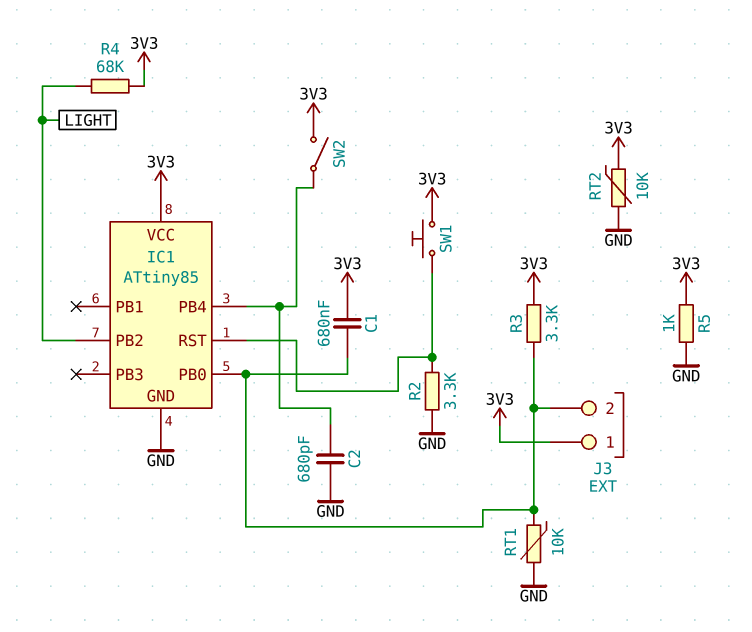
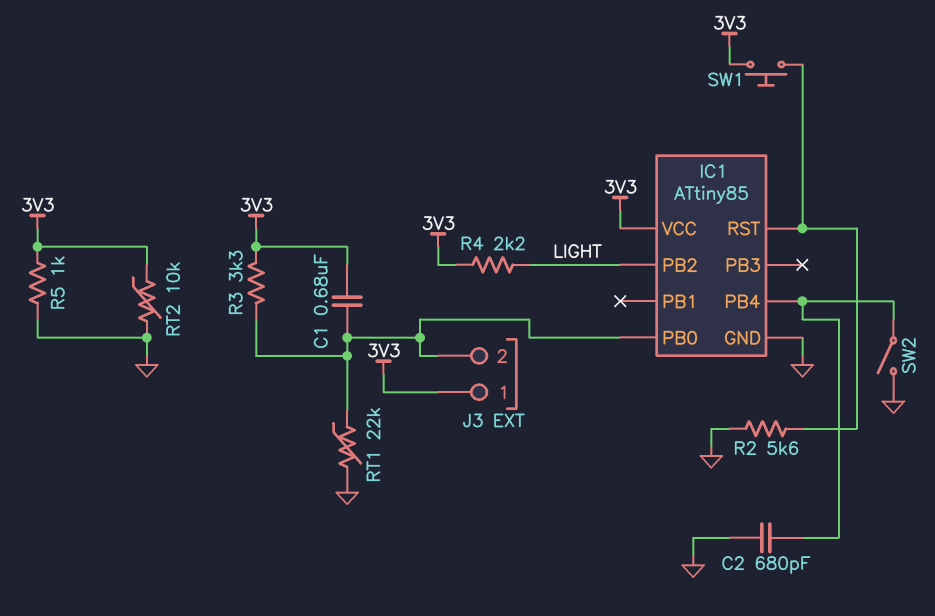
R2: 3.3k (GND, IC1/RST) -> 5.6k (GND, IC1/RST)
R4: 68k (3V3, LIGHT) -> 2.2k (3V3, LIGHT)
RT1: 10k (GND, IC1/PB0) -> 22k (GND, IC1/PB0)
SW2: switch (3V3, IC1/PB4) -> switch (GND, IC1/PB4)

